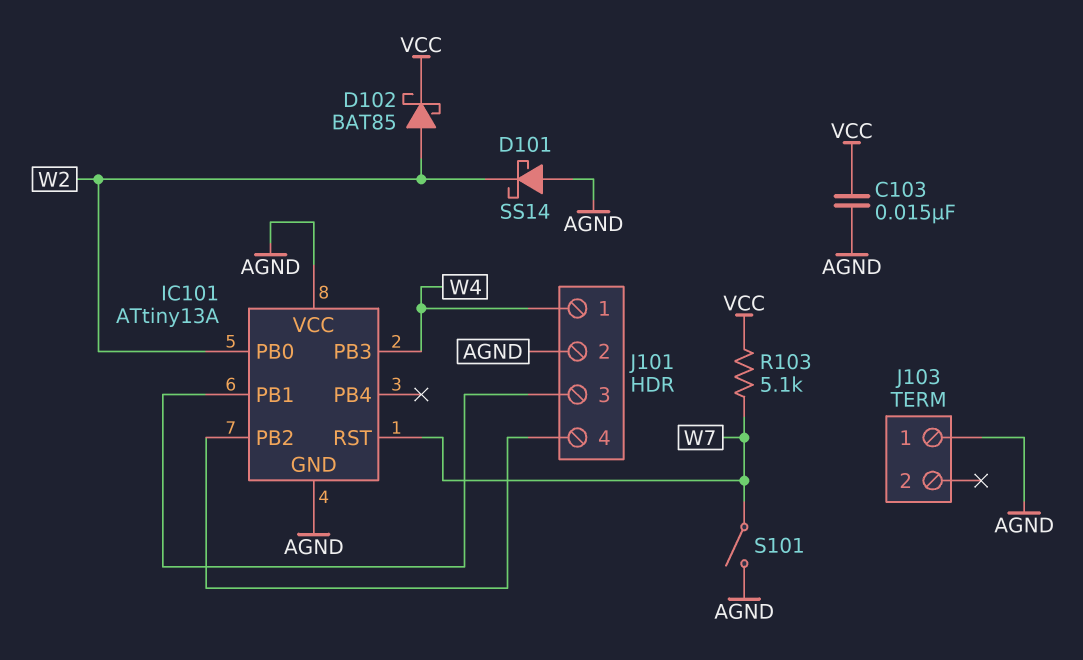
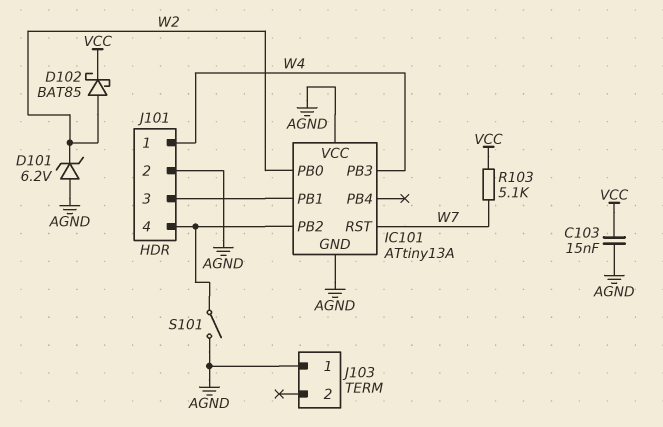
D101: schottky SS14 (A AGND, K W2) -> zener 6.2V (A AGND, K W2)
S101: switch (AGND, W7) -> switch (AGND, IC101/PB2)

